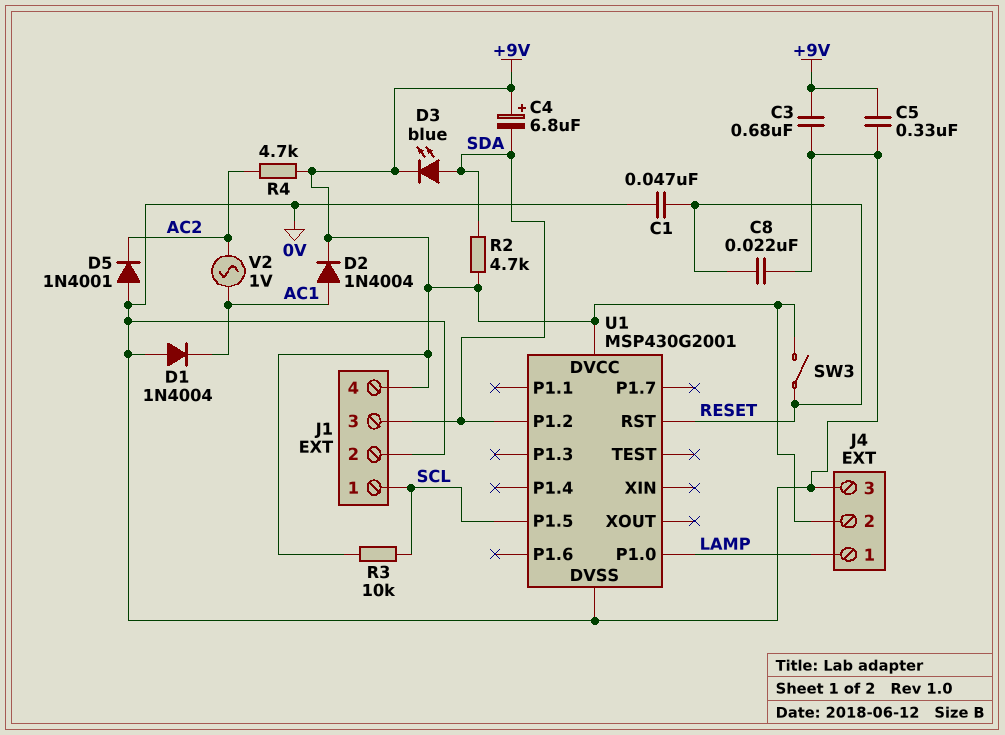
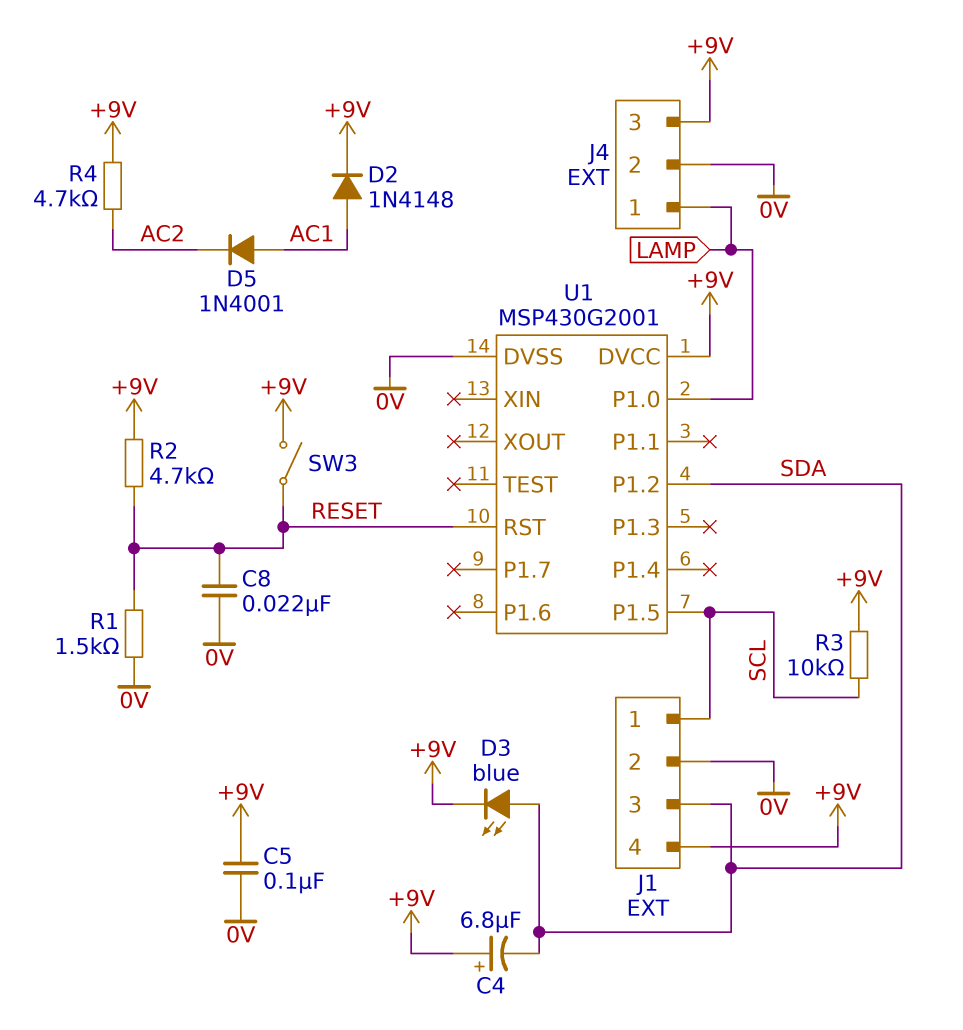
C1: 47nF (0V, RESET) -> none
C3: 680nF (+9V, 0V) -> none
C5: 330nF (+9V, 0V) -> 100nF (+9V, 0V)
D1: diode 1N4004 (A 0V, K AC1) -> none
D2: diode 1N4004 (A AC1, K +9V) -> diode 1N4148 (A AC1, K +9V)
D5: diode 1N4001 (A 0V, K AC2) -> diode 1N4001 (A AC1, K AC2)
J4 pin 2: +9V -> 0V
J4 pin 3: 0V -> +9V
R1: none -> 1.5k (0V, RESET)
R2: 4.7k (+9V, SDA) -> 4.7k (+9V, RESET)
V2: AC 1V (AC1, AC2) -> none

